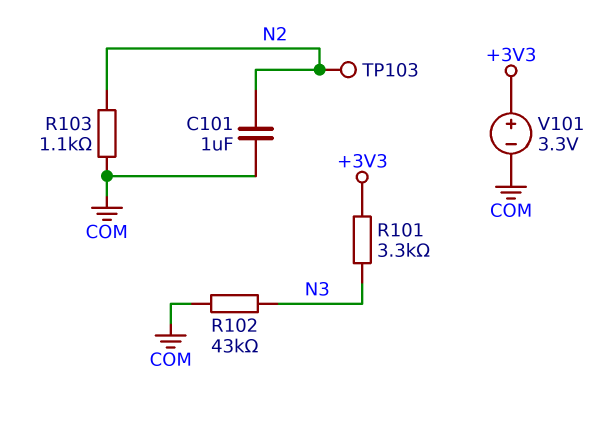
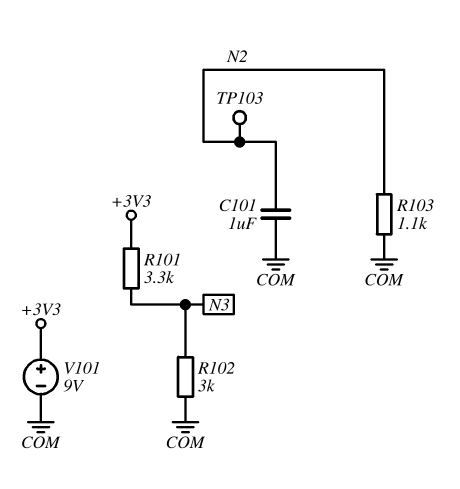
R102: 43k (COM, N3) -> 3k (COM, N3)
V101: 3.3V (plus +3V3, minus COM) -> 9V (plus +3V3, minus COM)

